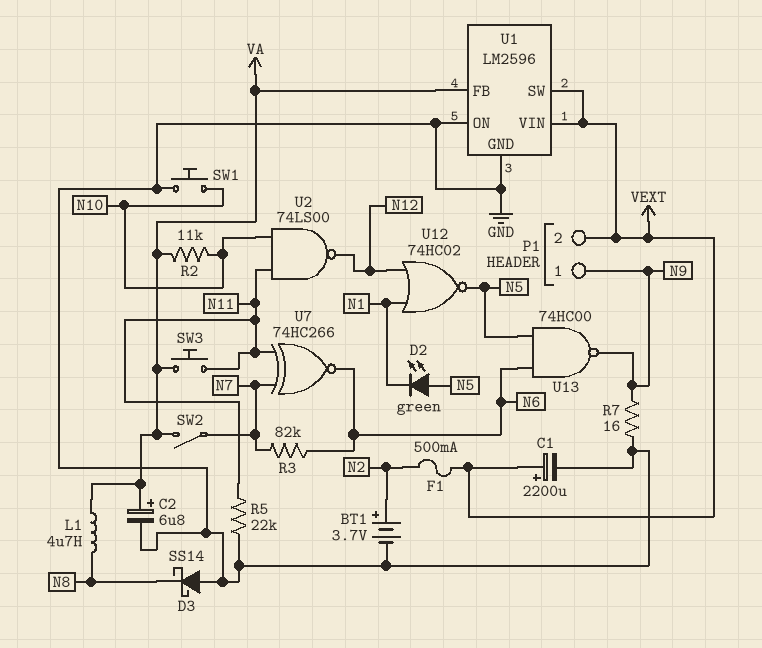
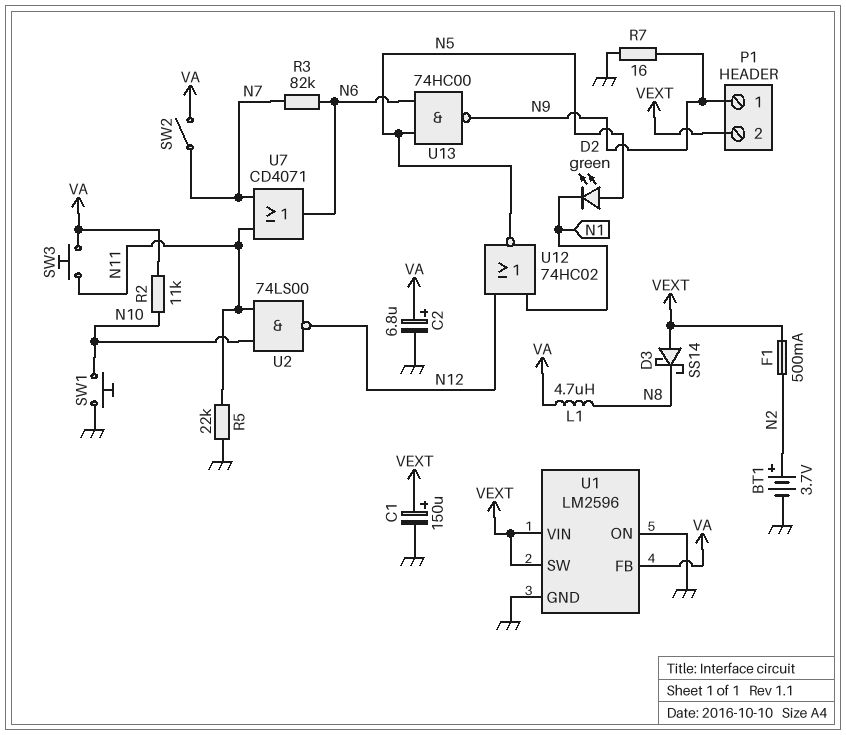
C1: 2200uF (plus VEXT, minus GND) -> 150uF (plus VEXT, minus GND)
D3: schottky SS14 (A GND, K N8) -> schottky SS14 (A VEXT, K N8)
U7: XNOR 74HC266 (in N7, in N11, out N6) -> OR CD4071 (in N7, in N11, out N6)

